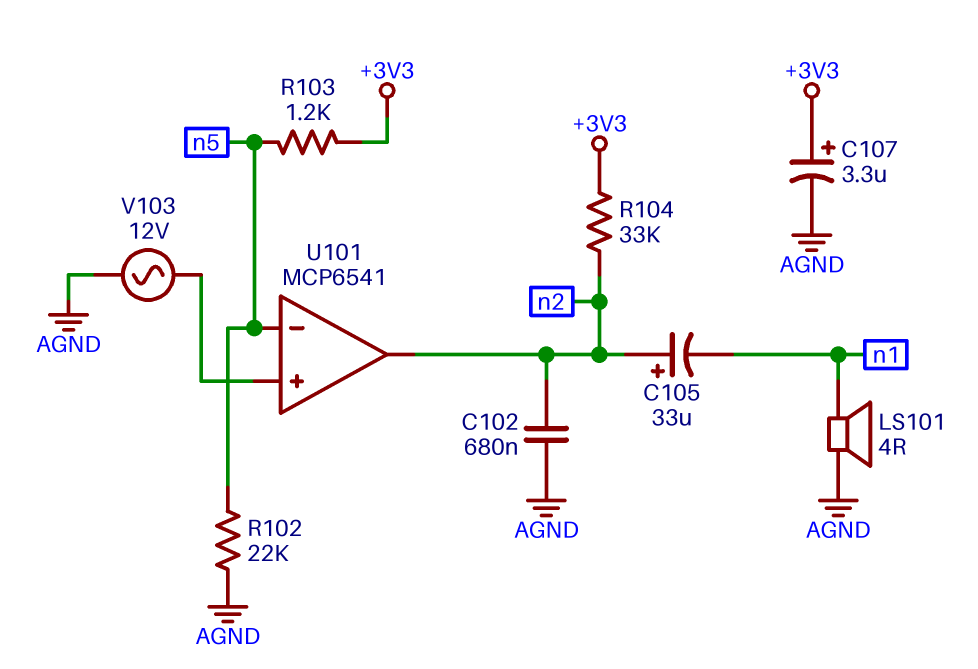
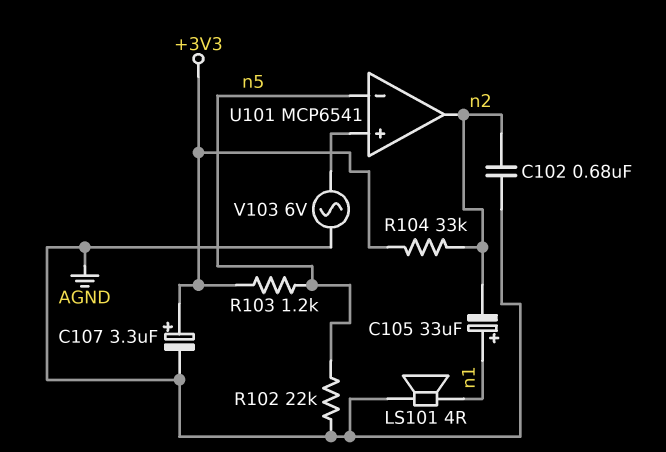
C105: 33uF (plus n2, minus n1) -> 33uF (plus n1, minus n2)
V103: AC 12V (AGND, U101/in+) -> AC 6V (AGND, U101/in+)

